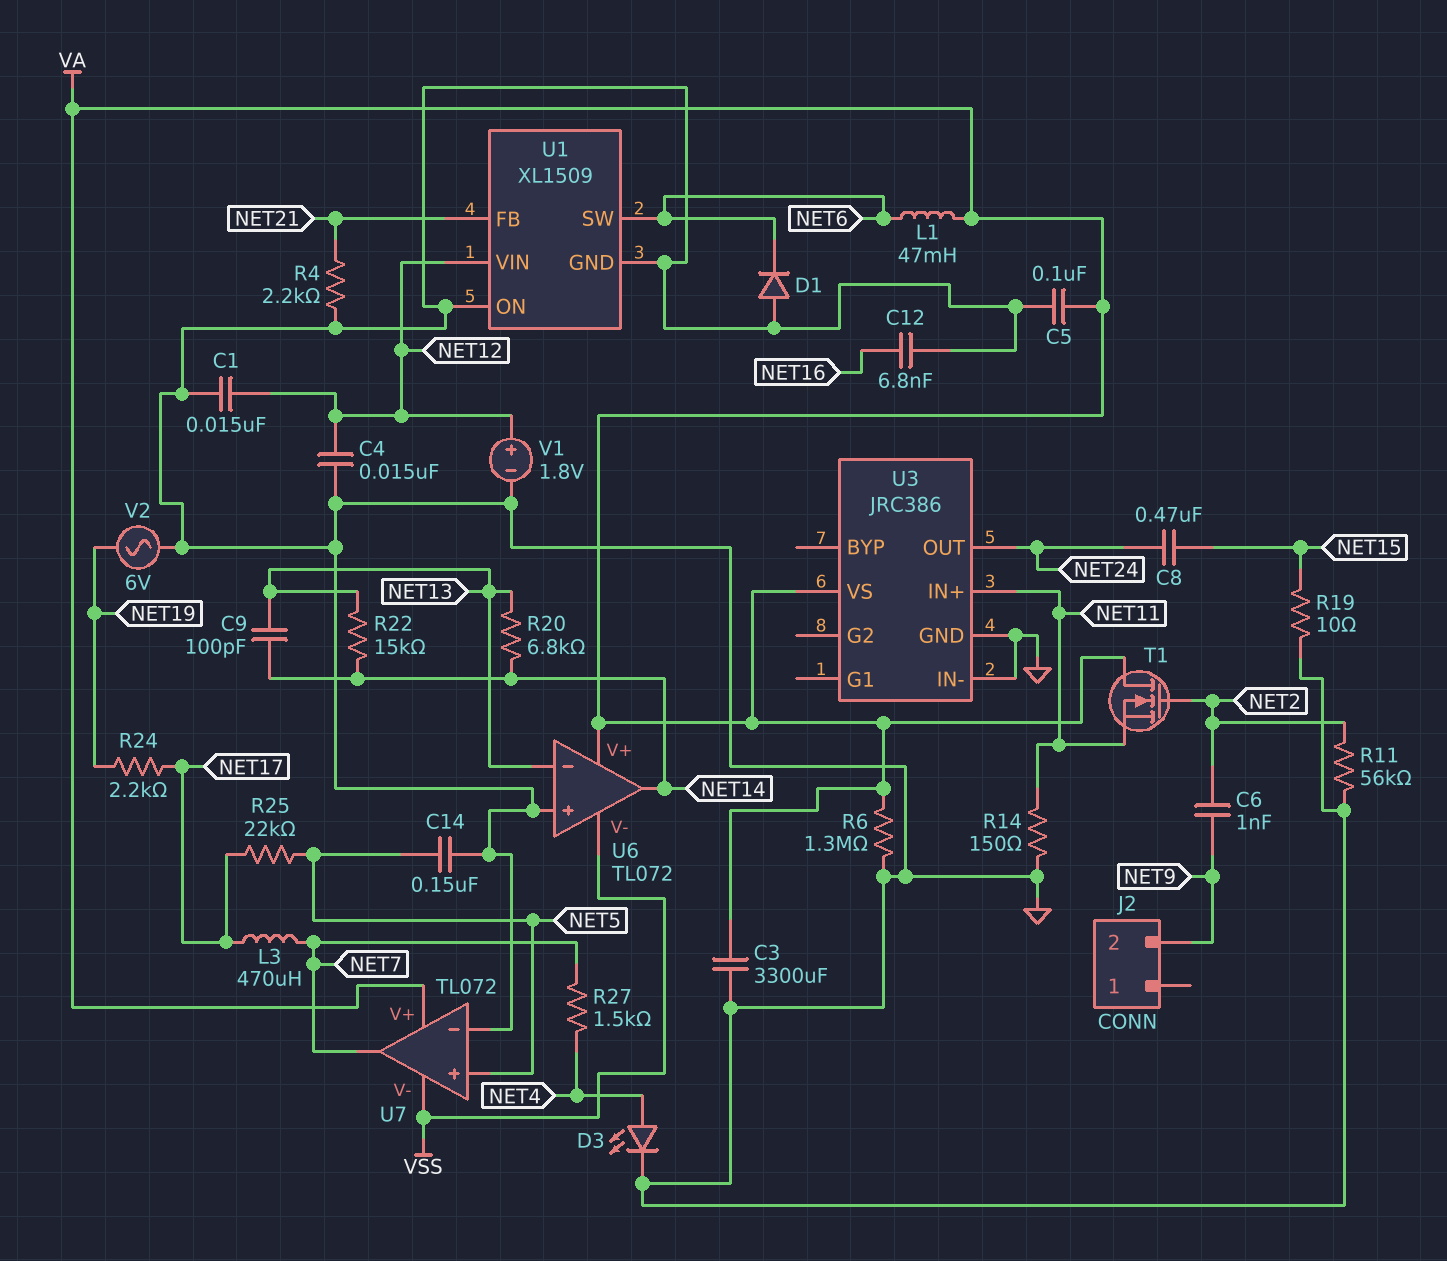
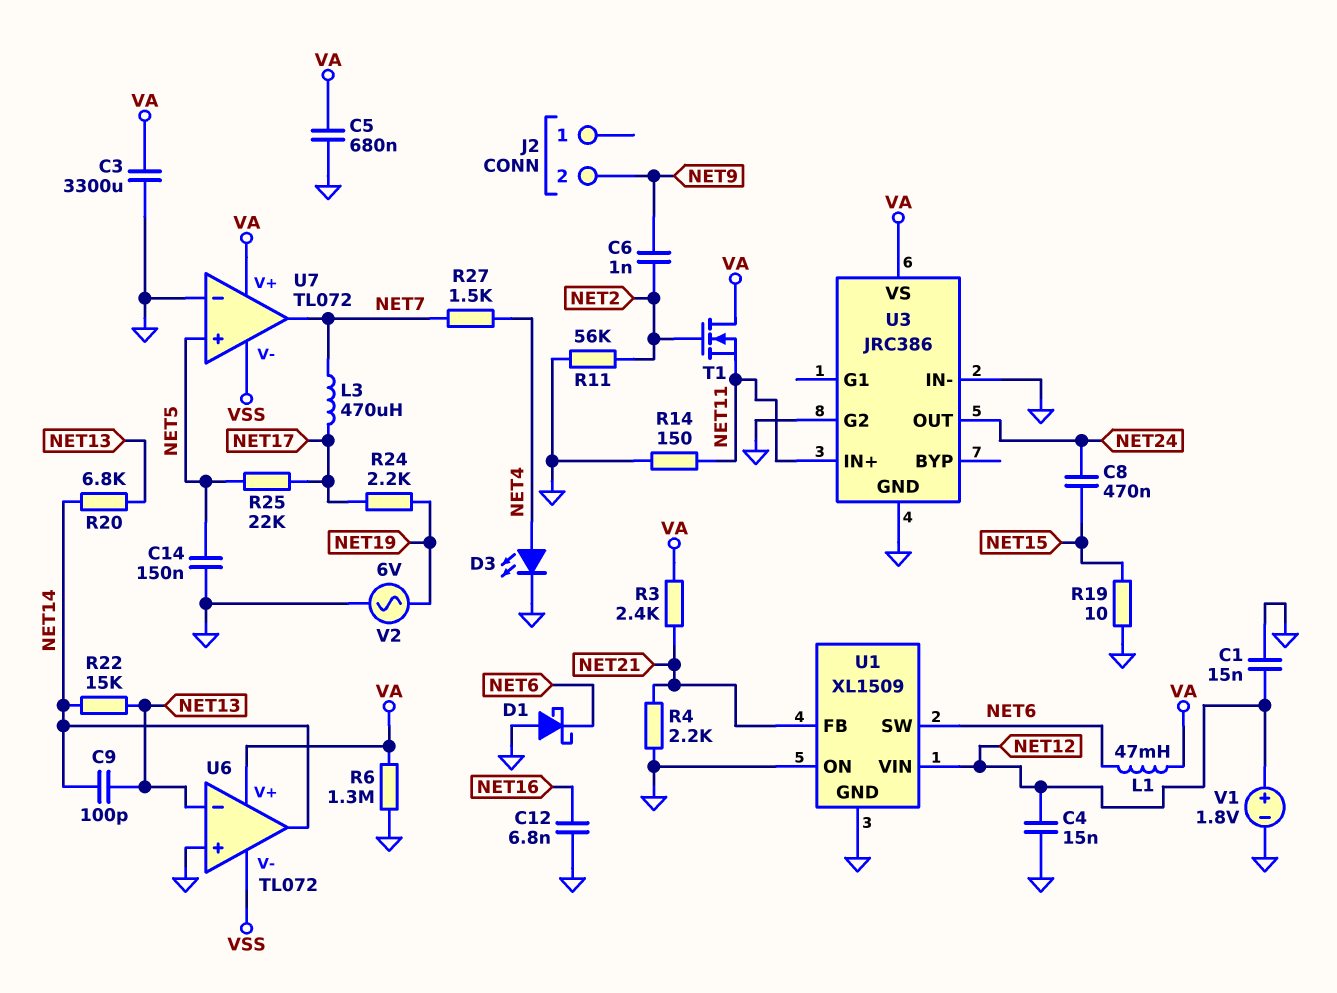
C5: 100nF (GND, VA) -> 680nF (GND, VA)
D1: diode (A GND, K NET6) -> schottky (A GND, K NET6)
R3: none -> 2.4k (NET21, VA)
U3 pin G2: none -> GND

